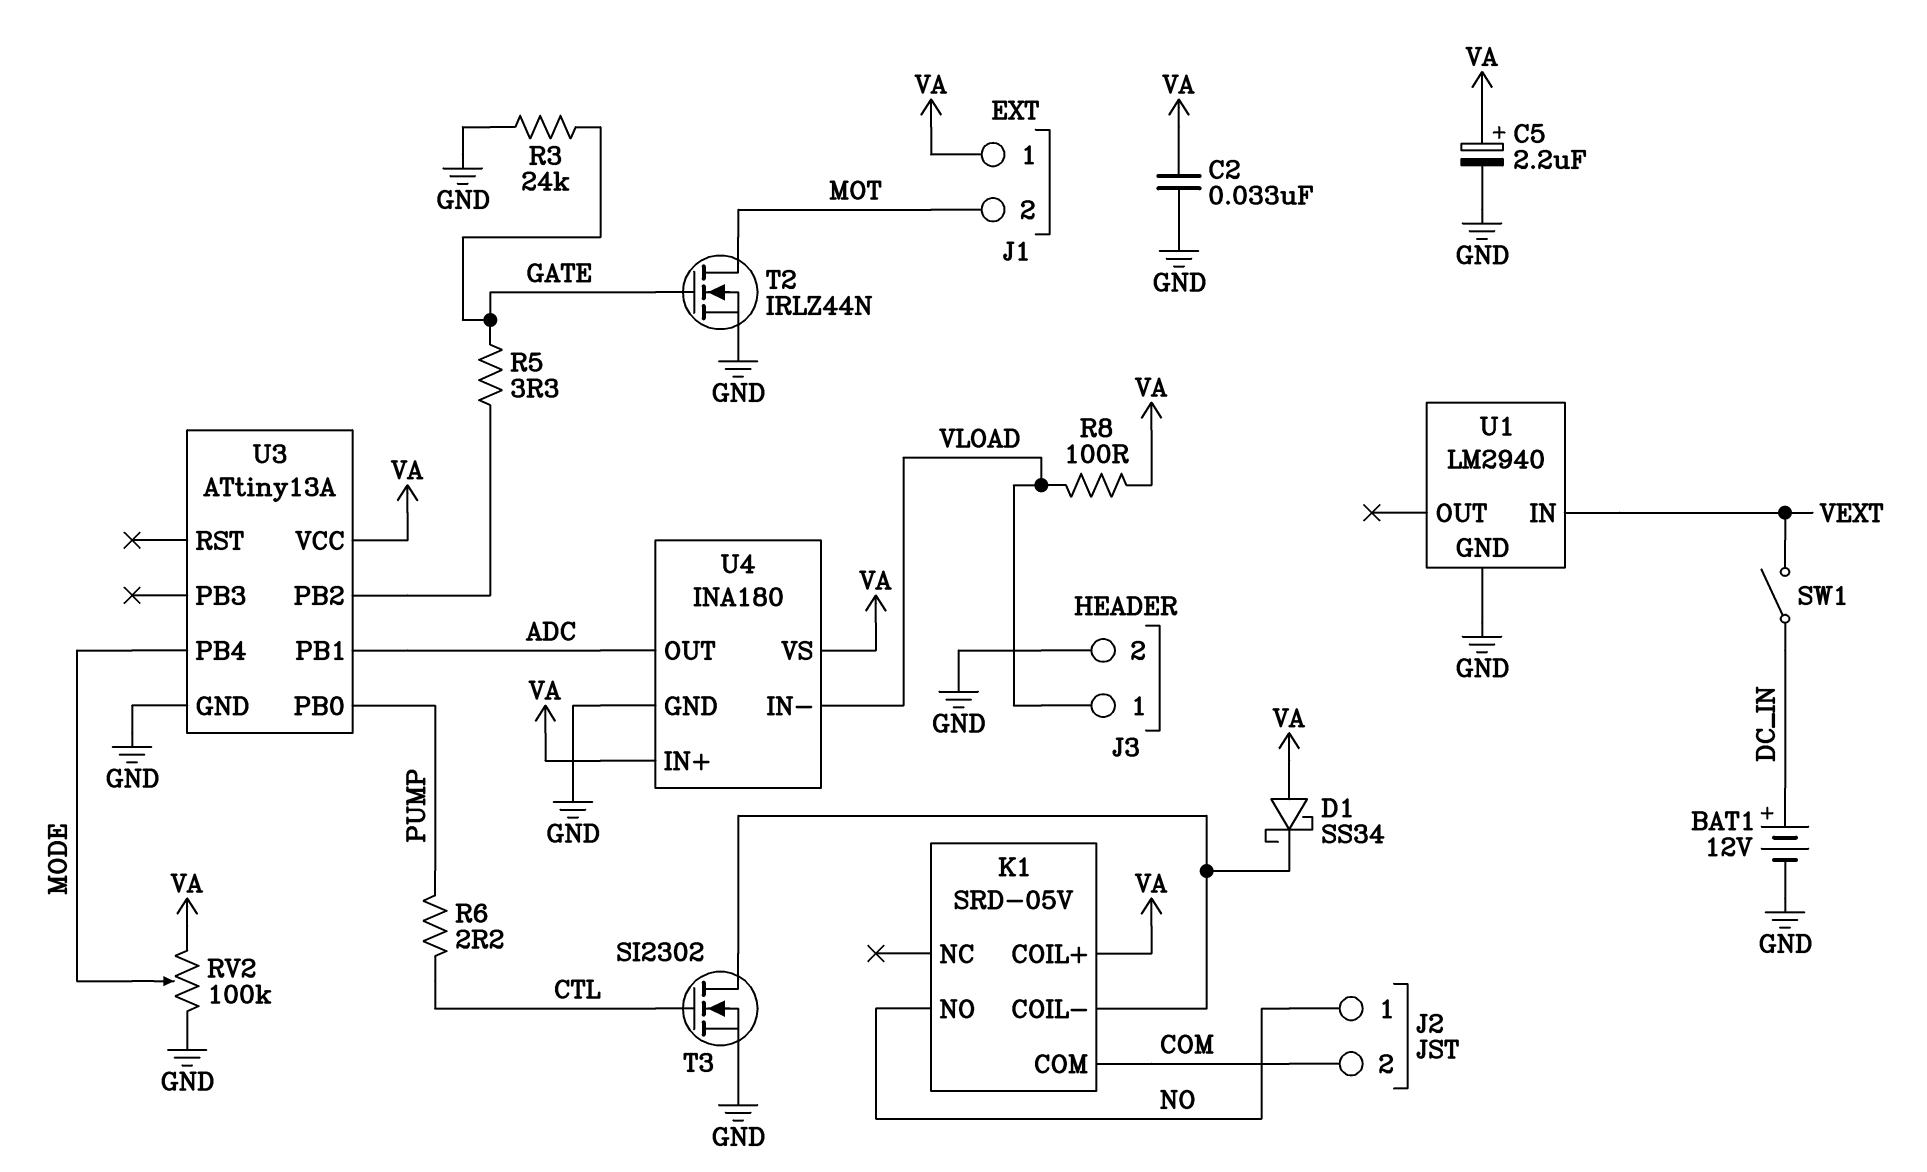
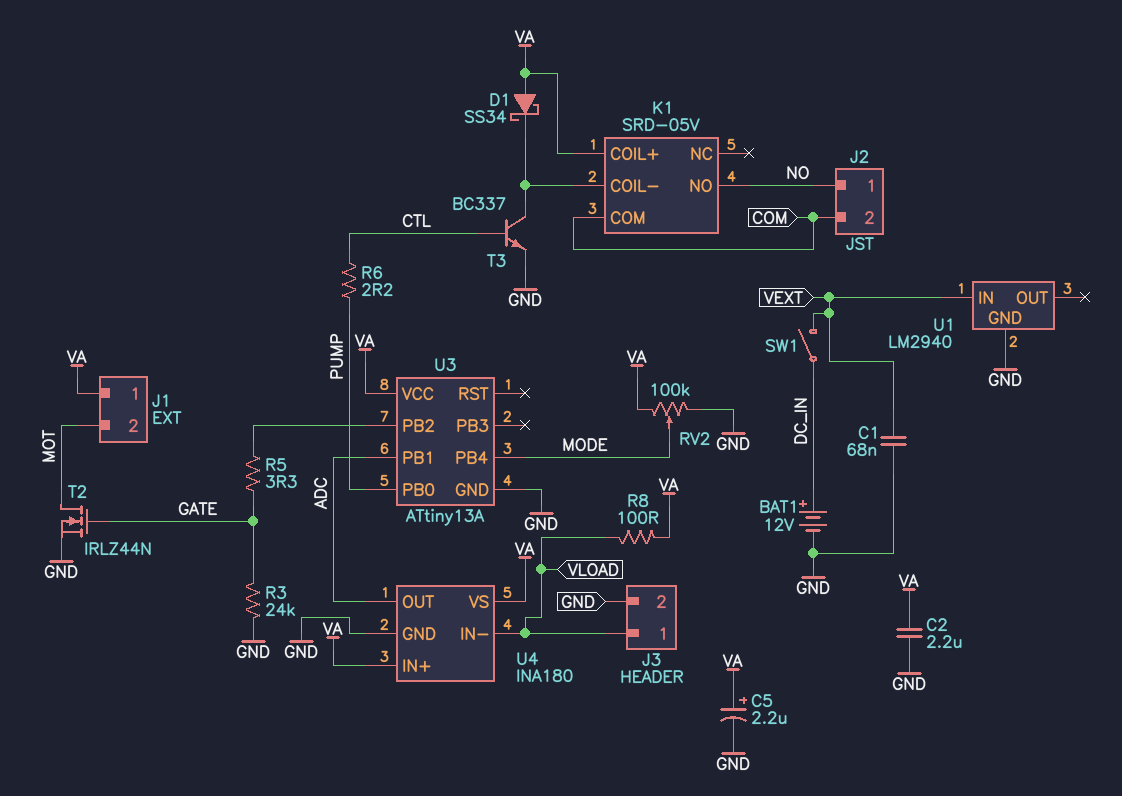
C1: none -> 68nF (GND, VEXT)
C2: 33nF (GND, VA) -> 2.2uF (GND, VA)
T3: NMOS SI2302 (G CTL, D K1/COIL-, S GND) -> NPN BC337 (B CTL, C K1/COIL-, E GND)

